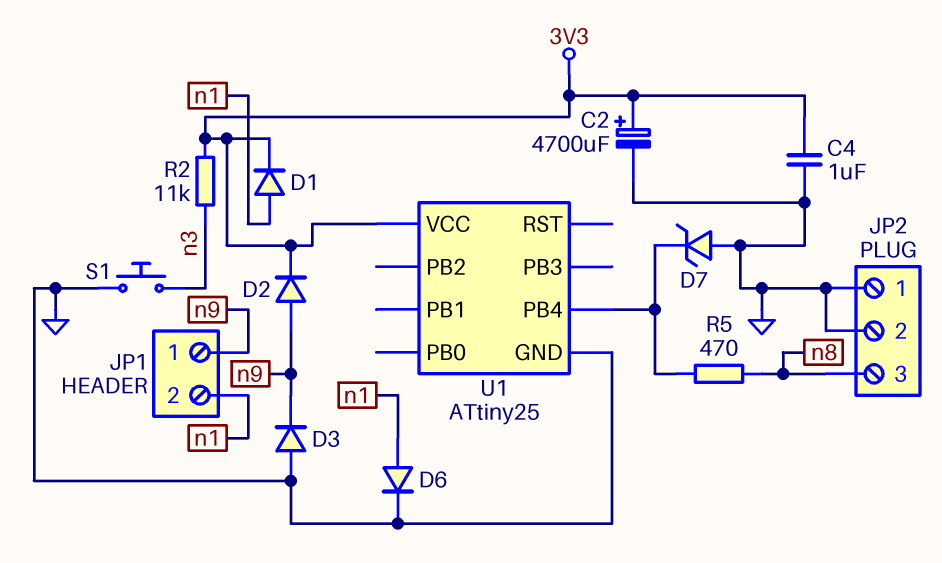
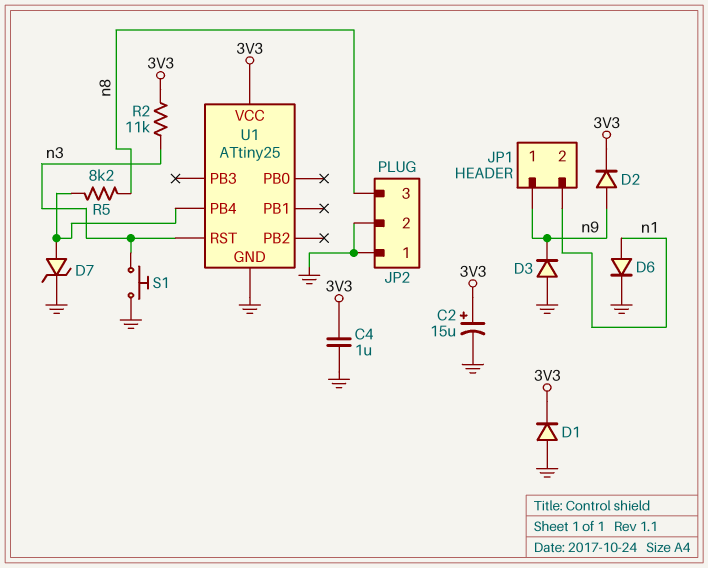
C2: 4700uF (plus 3V3, minus GND) -> 15uF (plus 3V3, minus GND)
D1: diode (A n1, K 3V3) -> diode (A GND, K 3V3)
D7: zener (A GND, K U1/PB4) -> zener (A U1/PB4, K GND)
R5: 470 (U1/PB4, n8) -> 8.2k (U1/PB4, n8)
U1 pin RST: none -> n3

